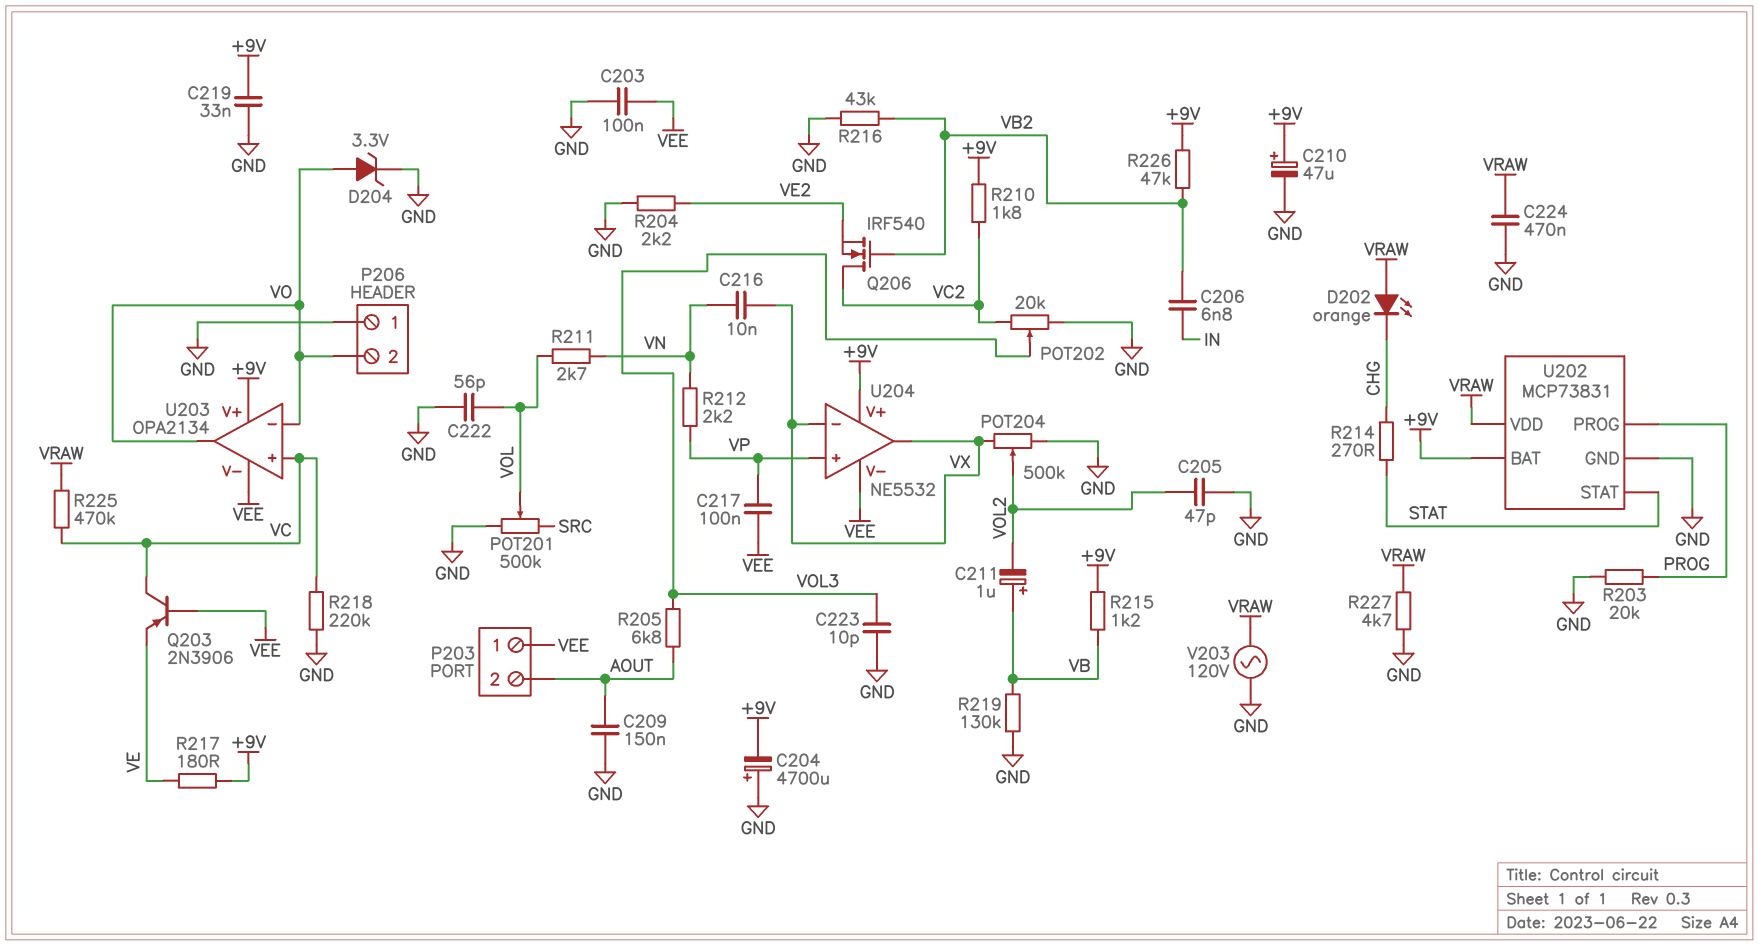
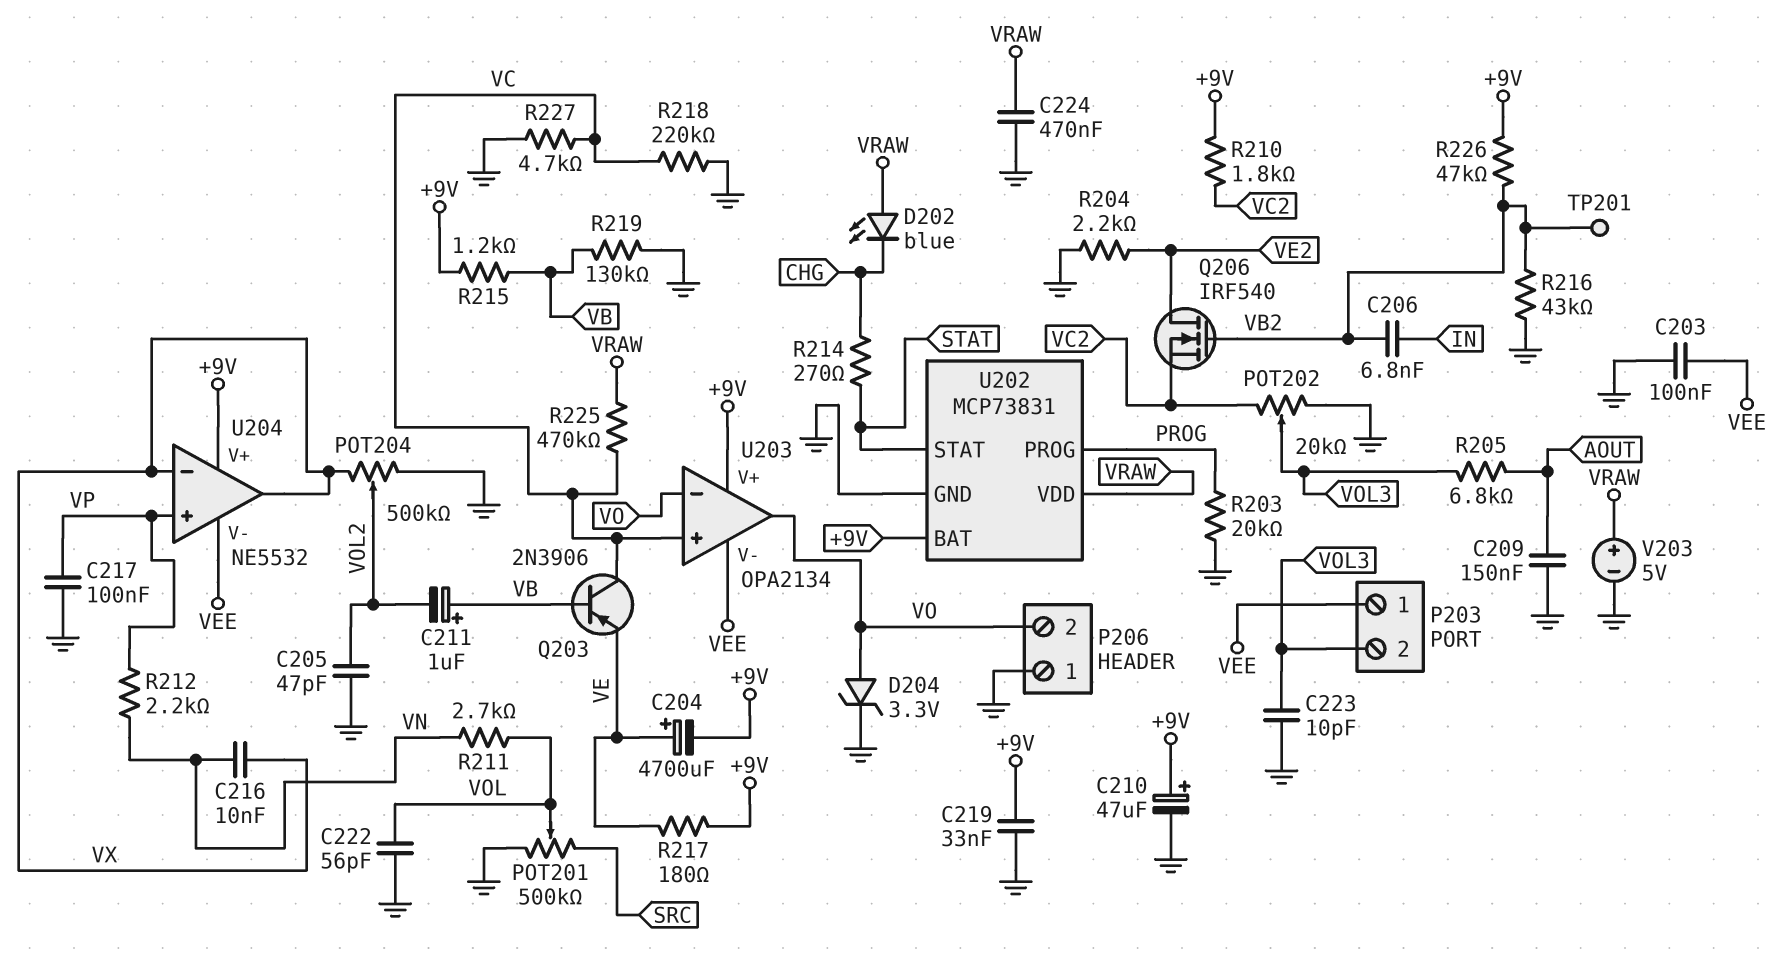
C204: 4700uF (plus GND, minus +9V) -> 4700uF (plus VE, minus +9V)
C217: 100nF (VEE, VP) -> 100nF (GND, VP)
D202: LED orange (A VRAW, K CHG) -> LED blue (A VRAW, K CHG)
P203 pin 2: AOUT -> VOL3
Q203: PNP 2N3906 (B VEE, C VC, E VE) -> PNP 2N3906 (B VB, C VC, E VE)
Q206: NMOS IRF540 (G VB2, D VC2, S VE2) -> NMOS IRF540 (G VB2, D VE2, S VC2)
R227: 4.7k (GND, VRAW) -> 4.7k (GND, VC)
TP201: none -> test point (VB2)
V203: AC 120V (GND, VRAW) -> 5V (plus VRAW, minus GND)

